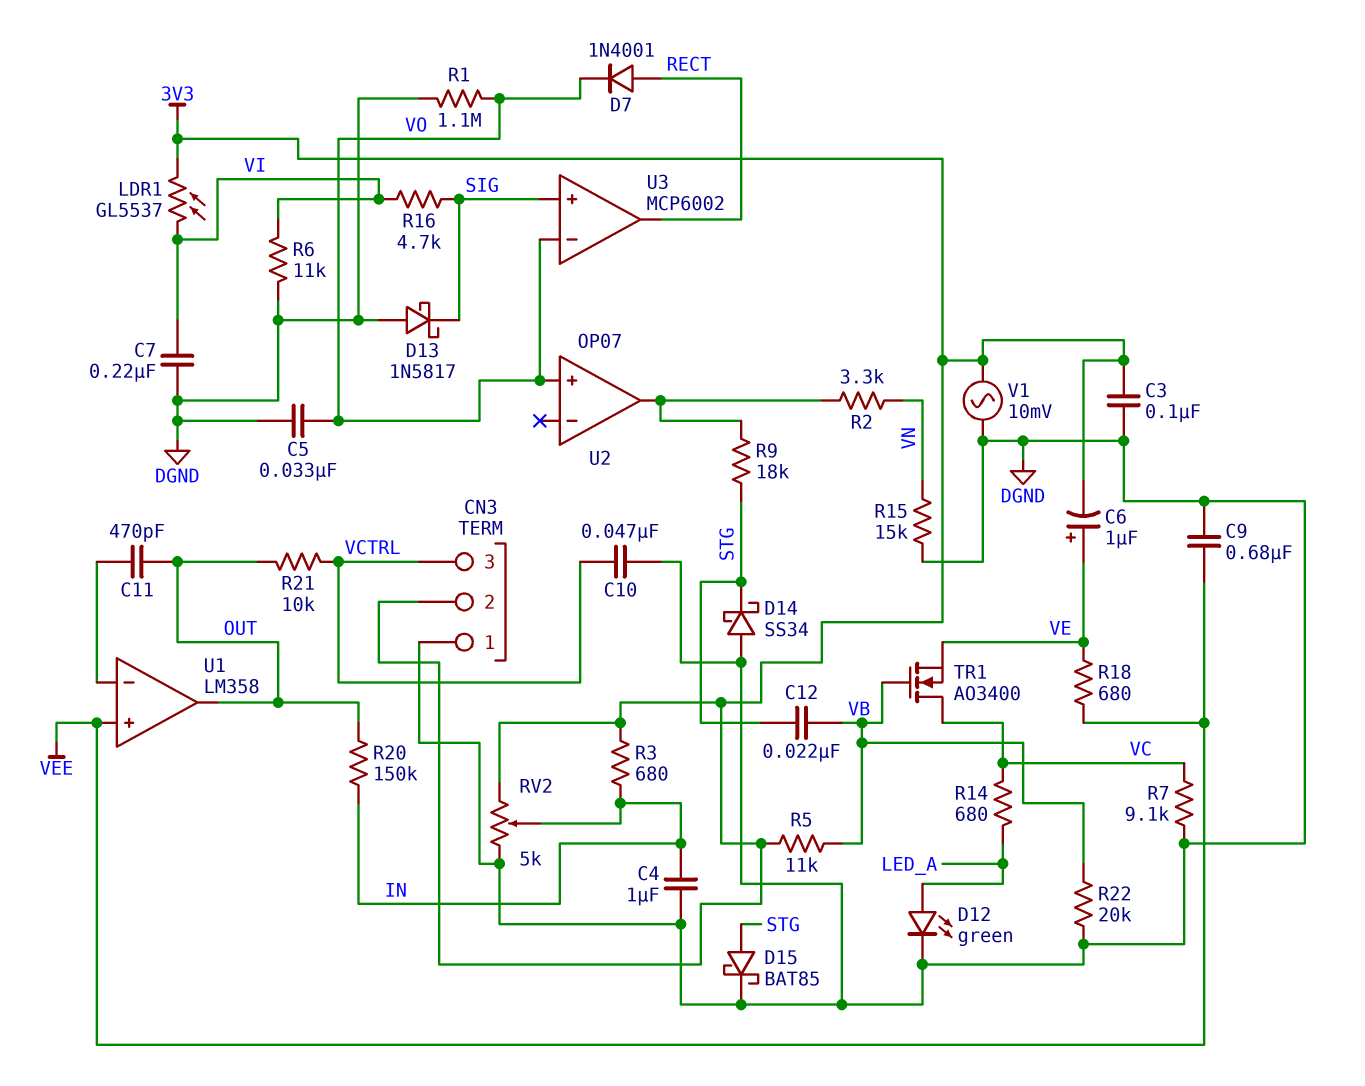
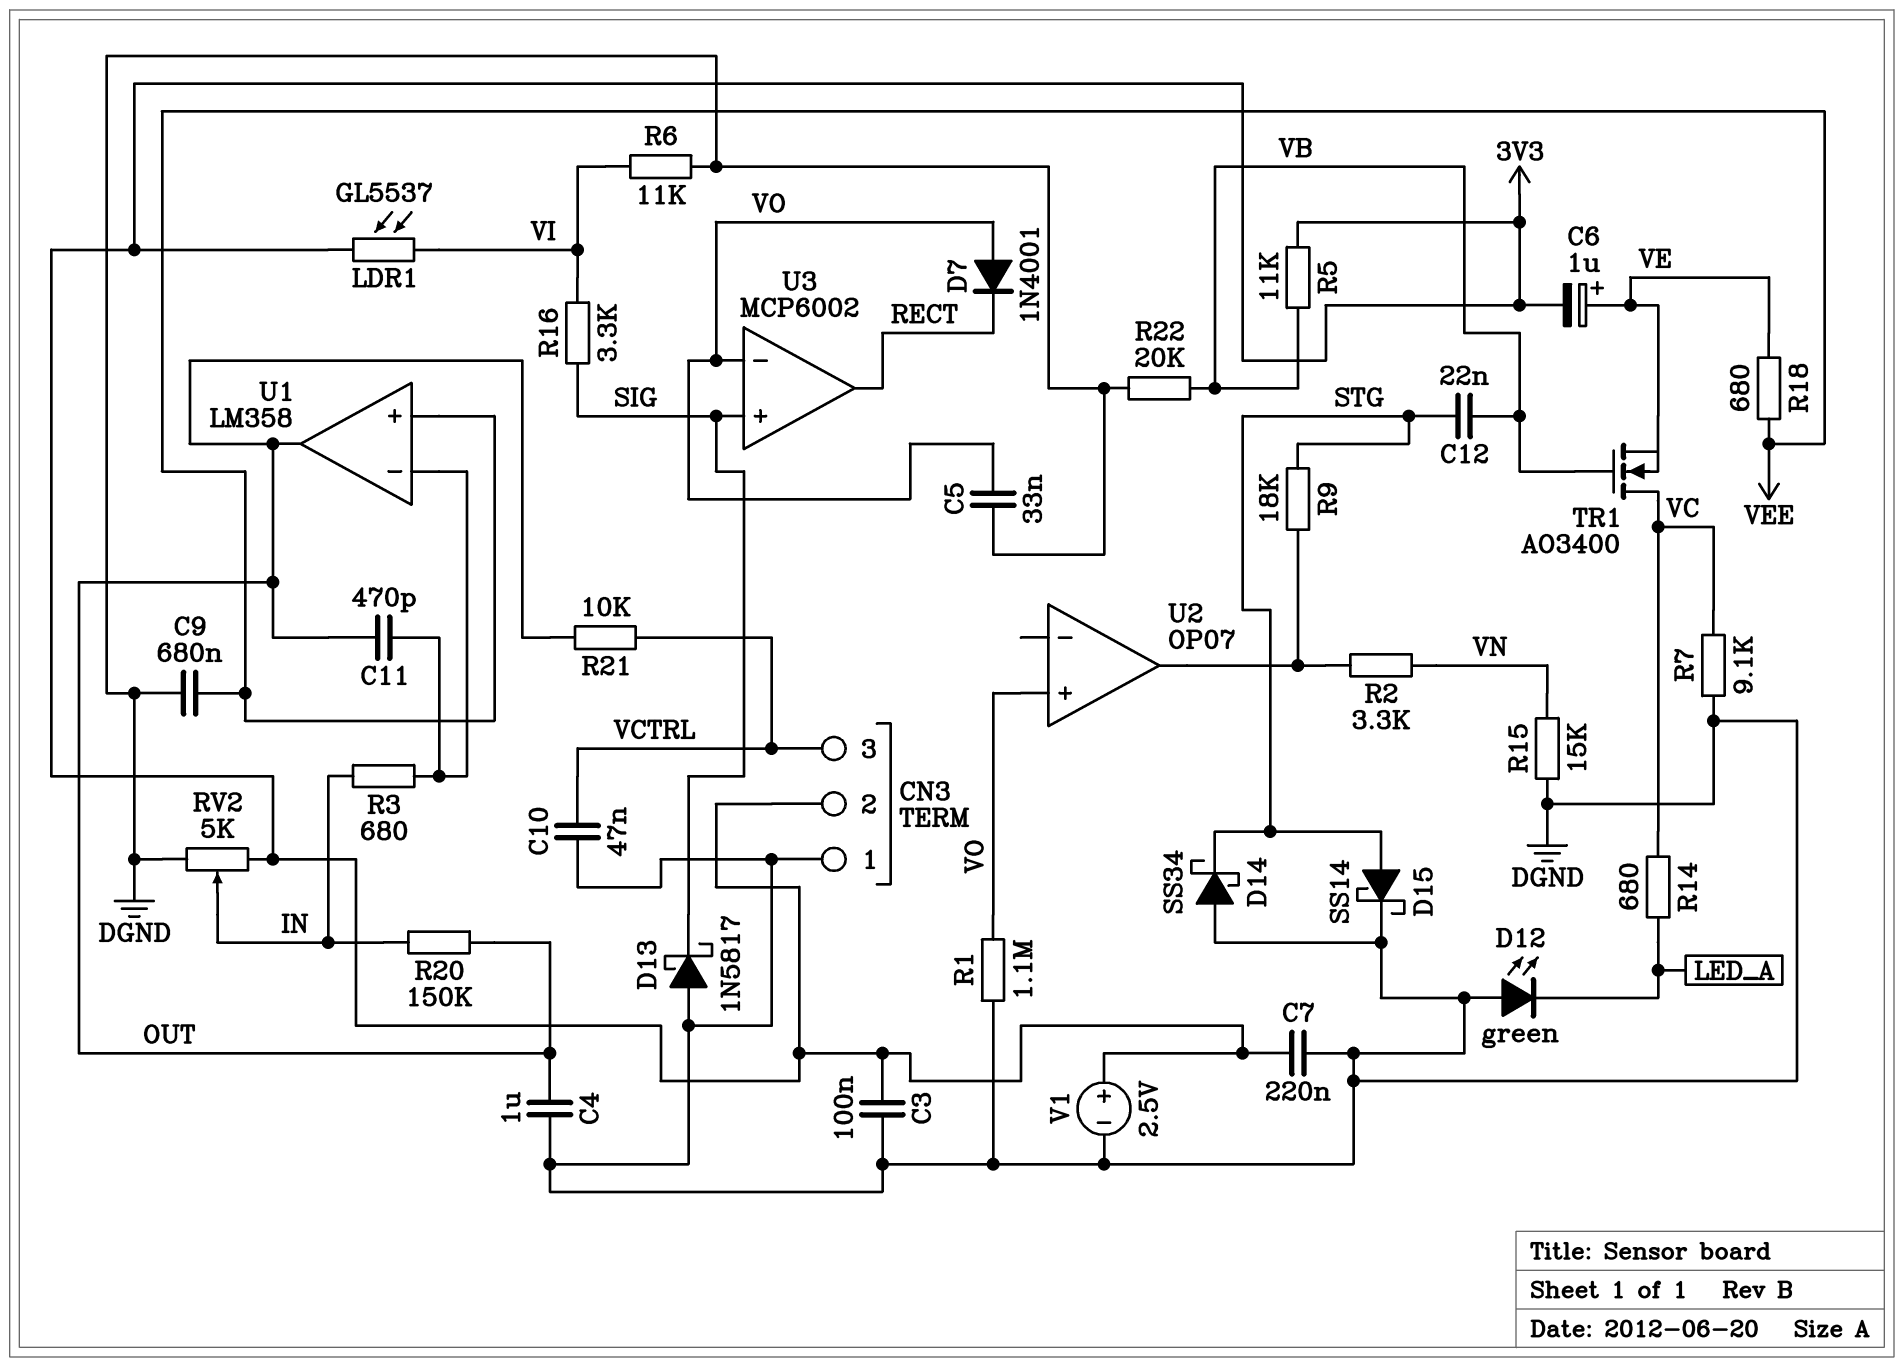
C4: 1uF (DGND, IN) -> 1uF (DGND, OUT)
C7: 220nF (DGND, VI) -> 220nF (3V3, DGND)
D7: diode 1N4001 (A RECT, K VO) -> diode 1N4001 (A VO, K RECT)
D12: LED green (A LED_A, K DGND) -> LED green (A DGND, K LED_A)
D15: schottky BAT85 (A STG, K DGND) -> schottky SS14 (A STG, K DGND)
R3: 680 (3V3, IN) -> 680 (IN, U1/in-)
R16: 4.7k (SIG, VI) -> 3.3k (SIG, VI)
V1: AC 10mV (3V3, DGND) -> 2.5V (plus 3V3, minus DGND)

